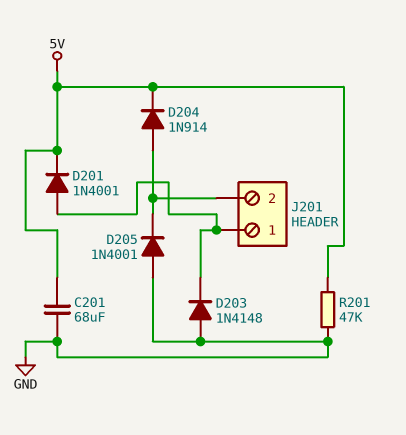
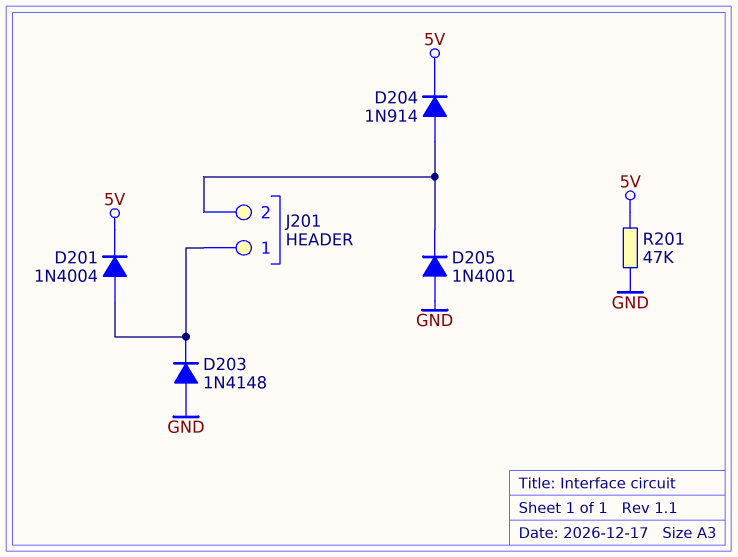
C201: 68uF (5V, GND) -> none
D201: diode 1N4001 (A J201/1, K 5V) -> diode 1N4004 (A J201/1, K 5V)

